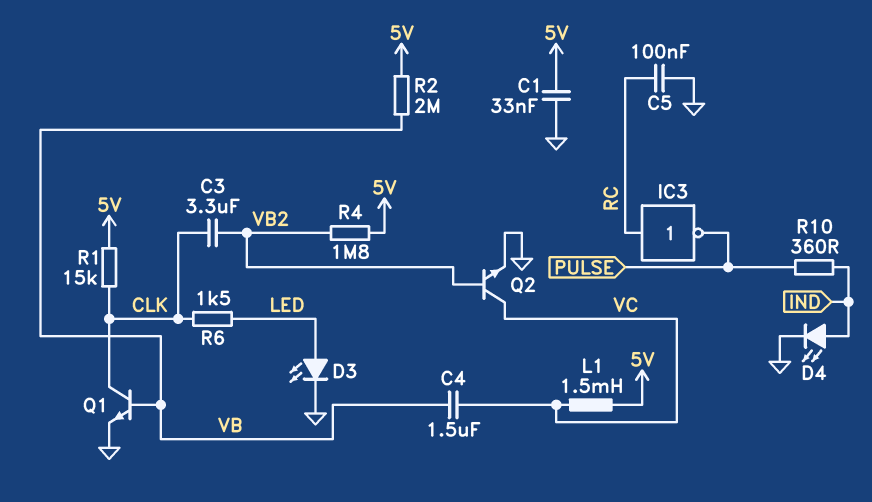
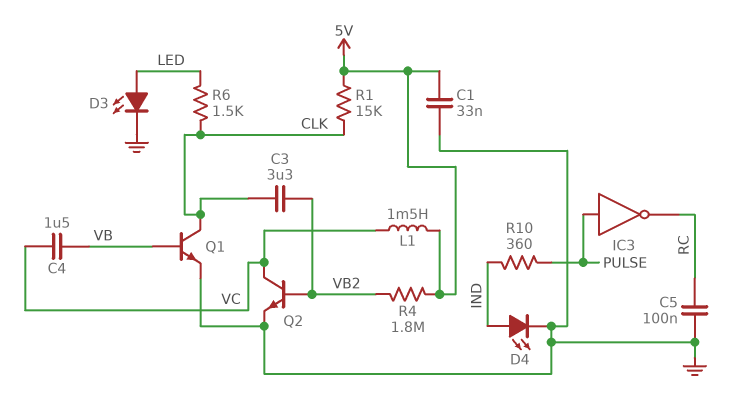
IC3: NOT (in RC, out PULSE) -> NOT (in PULSE, out RC)
R2: 2M (5V, VB) -> none

